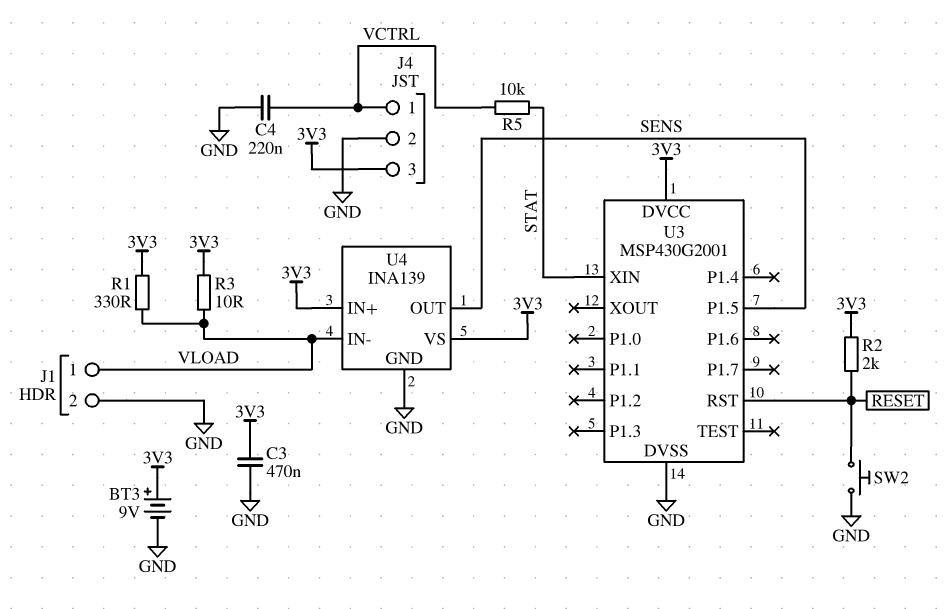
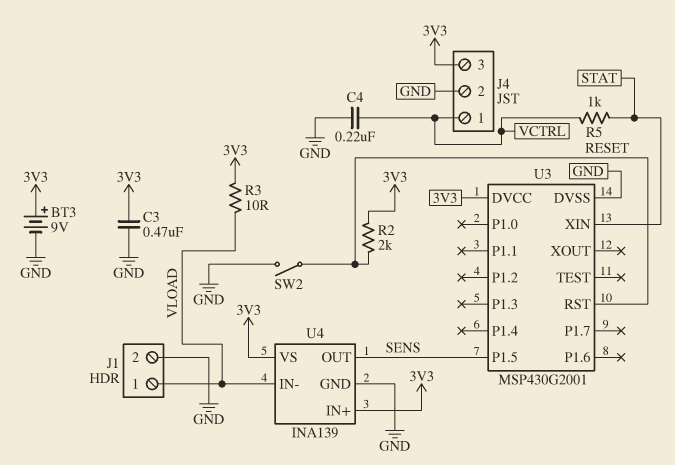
R1: 330 (3V3, VLOAD) -> none
R5: 10k (STAT, VCTRL) -> 1k (STAT, VCTRL)
SW2: button (GND, RESET) -> switch (GND, RESET)

